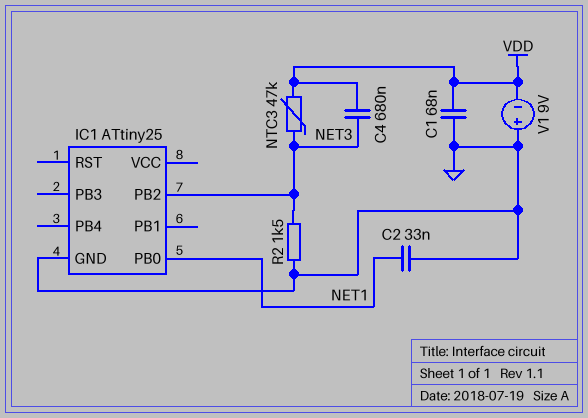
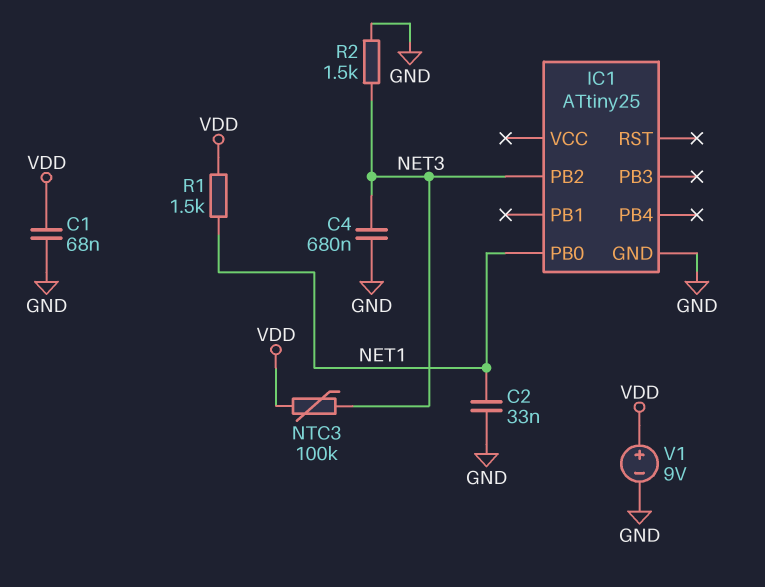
C4: 680nF (NET3, VDD) -> 680nF (GND, NET3)
NTC3: 47k (NET3, VDD) -> 100k (NET3, VDD)
R1: none -> 1.5k (NET1, VDD)
V1: 9V (plus GND, minus VDD) -> 9V (plus VDD, minus GND)

